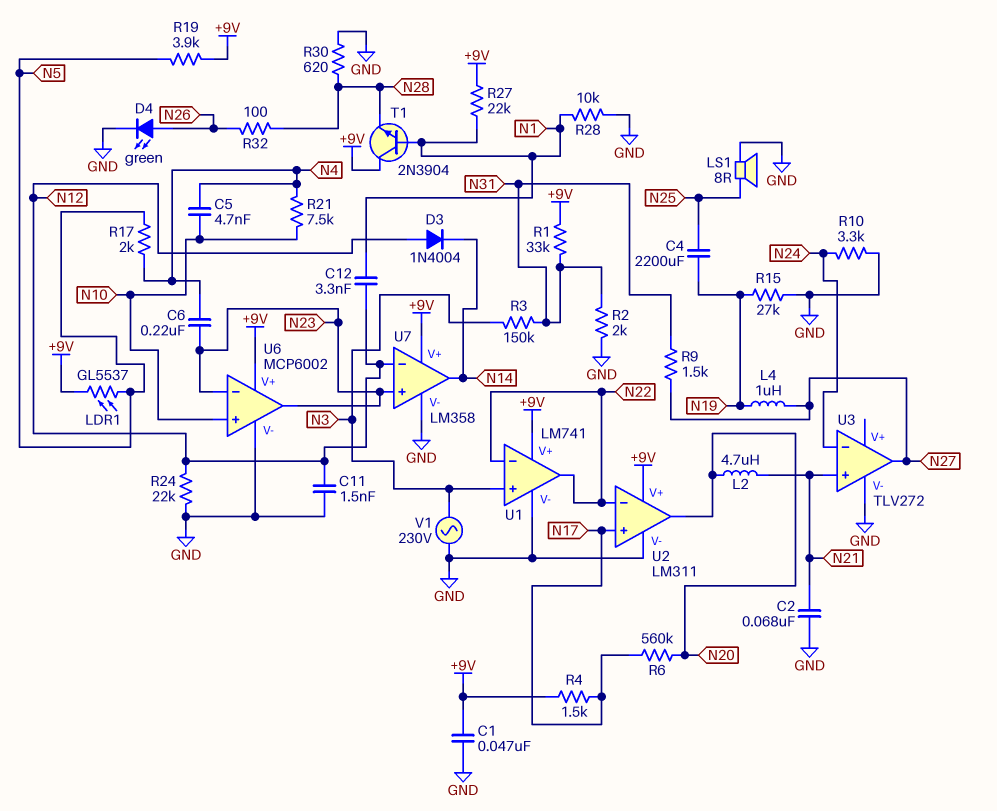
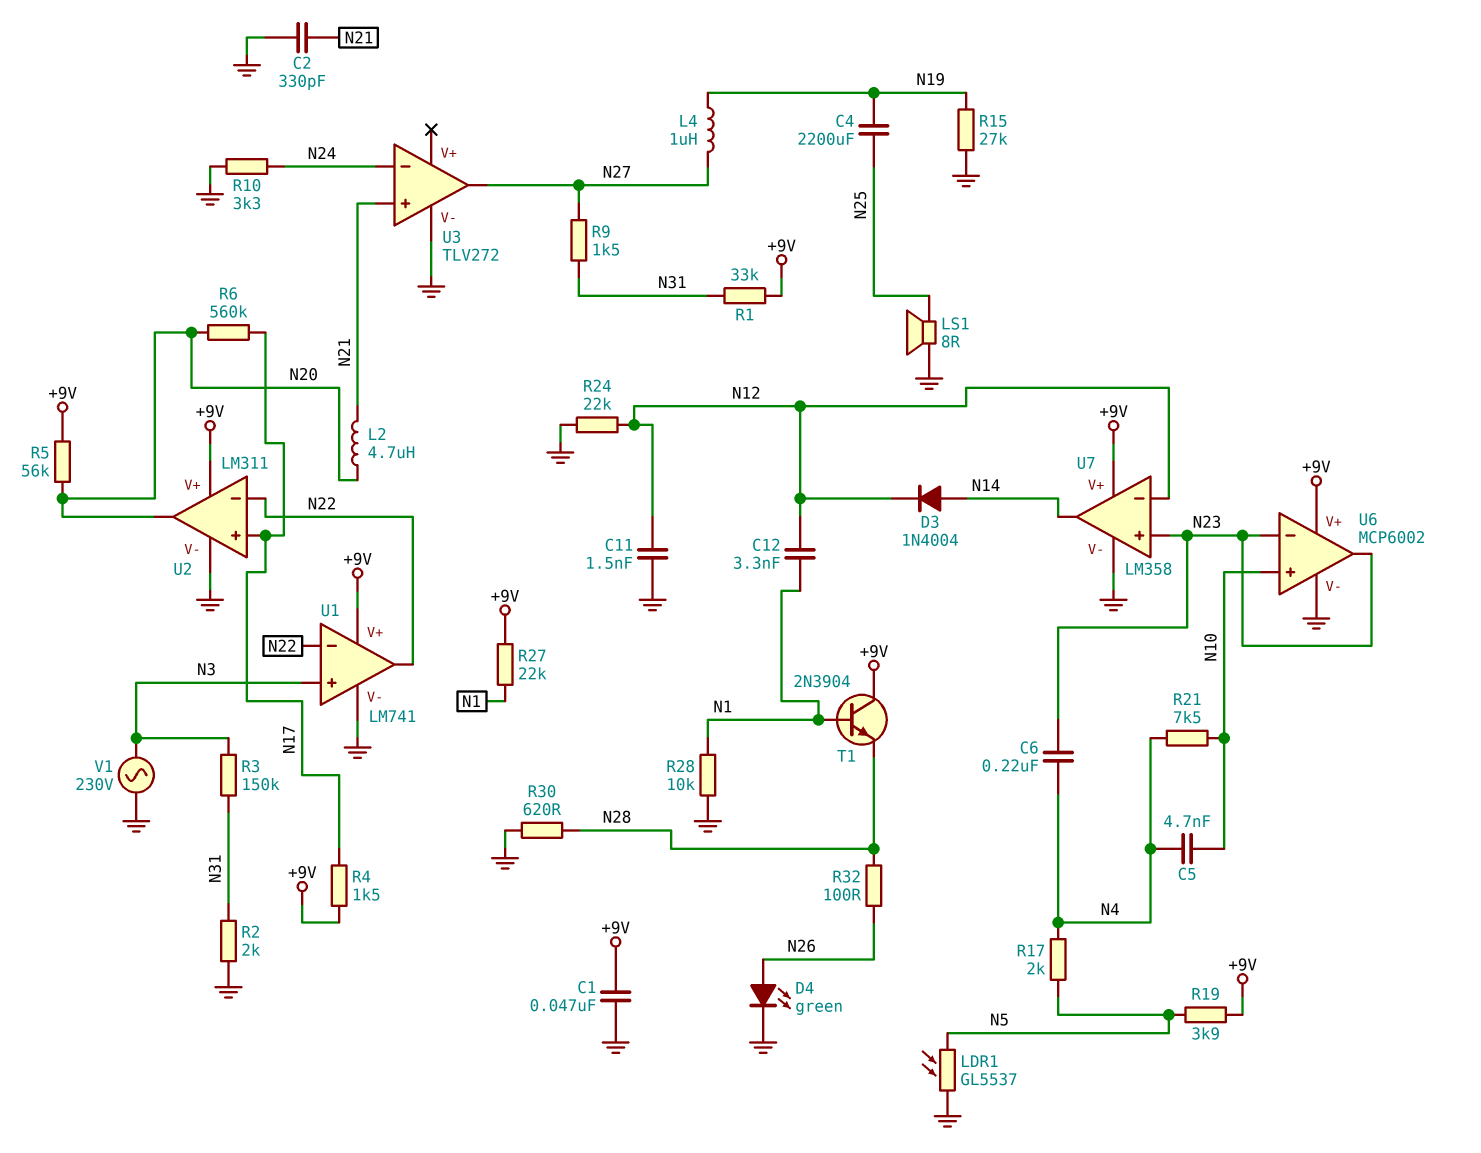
C2: 68nF (GND, N21) -> 330pF (GND, N21)
D3: diode 1N4004 (A N12, K N14) -> diode 1N4004 (A N14, K N12)
LDR1: GL5537 (+9V, N5) -> GL5537 (GND, N5)
R5: none -> 56k (+9V, N20)

